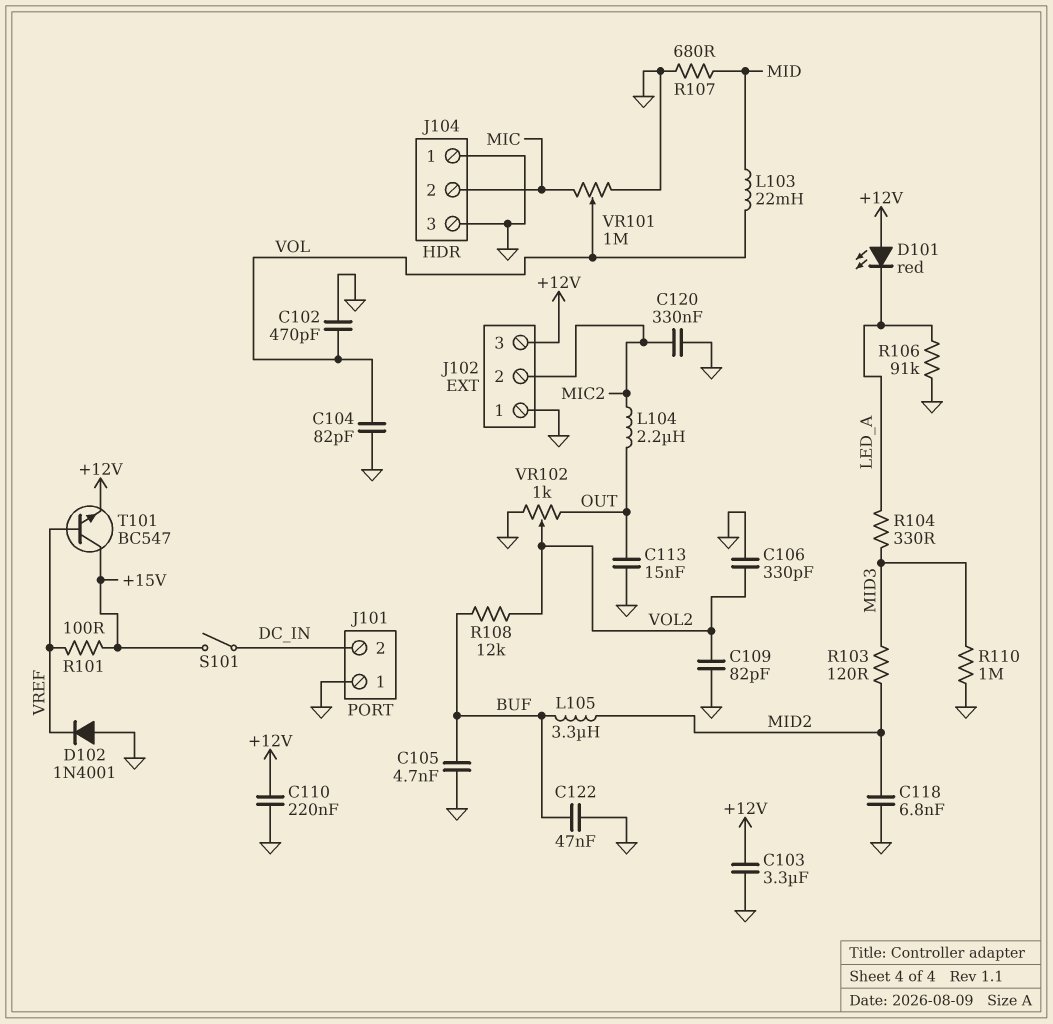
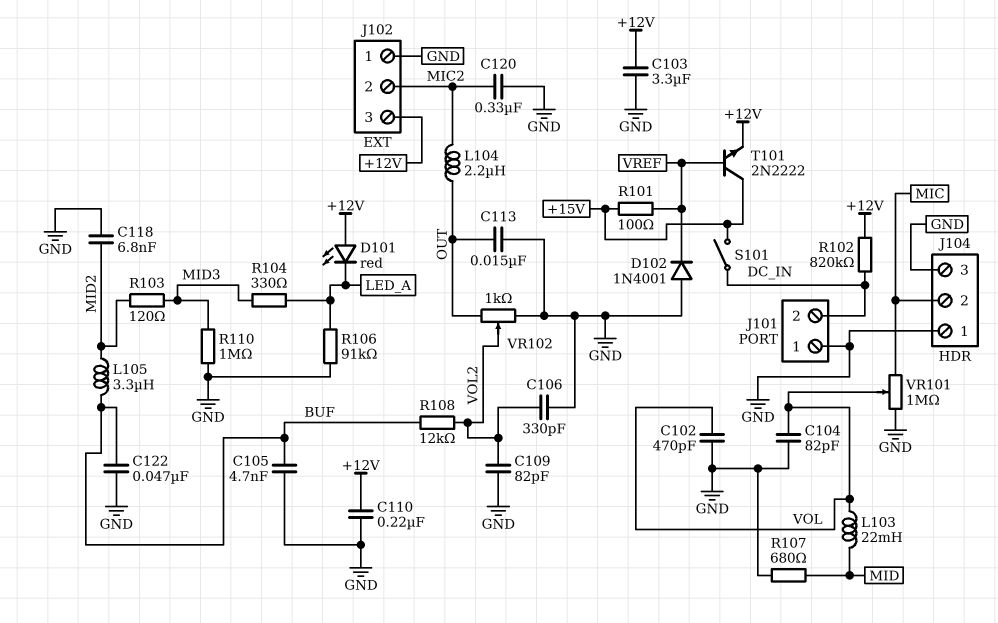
R102: none -> 820k (+12V, DC_IN)
T101: NPN BC547 (B VREF, C +15V, E +12V) -> NPN 2N2222 (B VREF, C +15V, E +12V)

